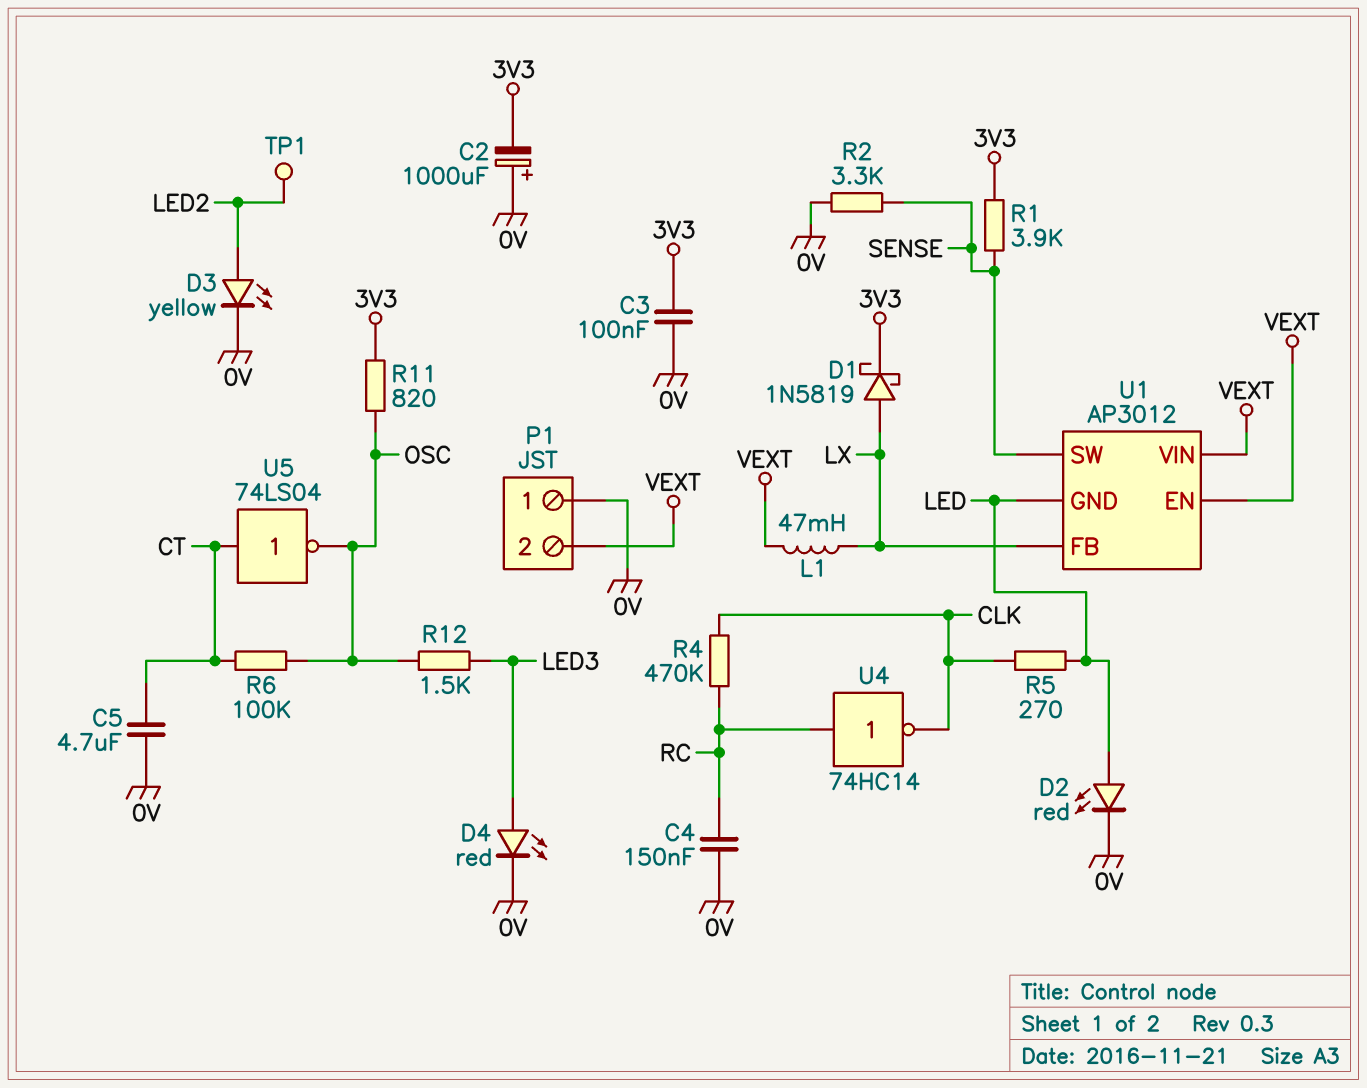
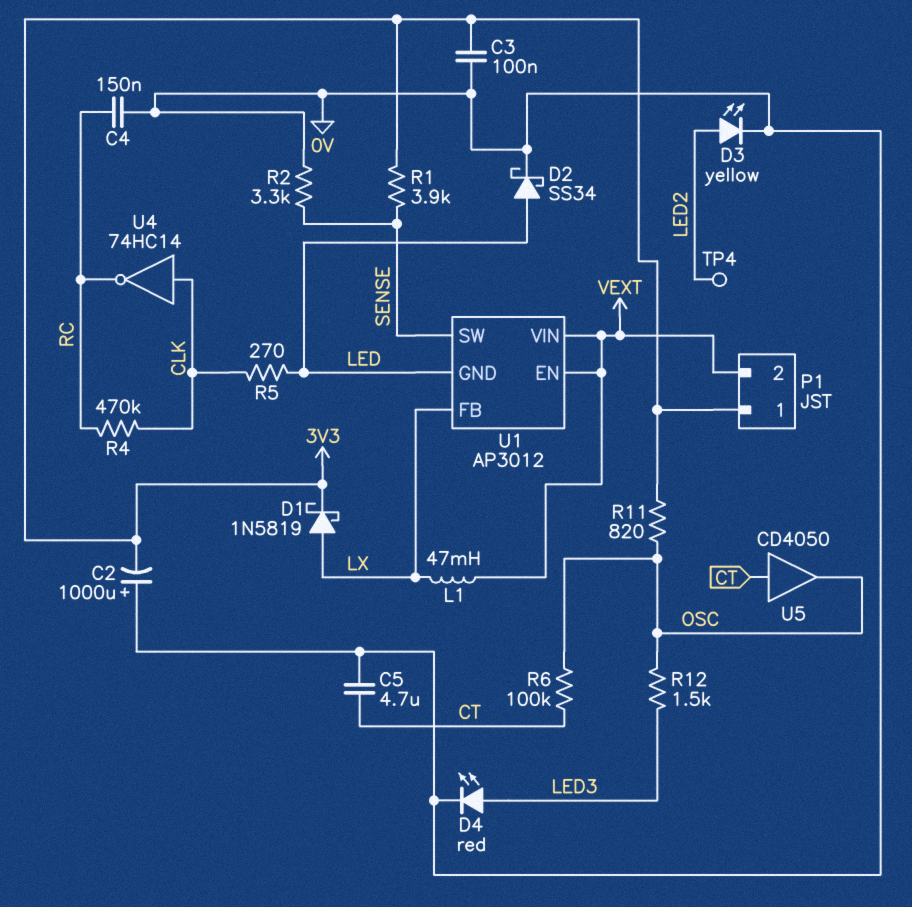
D2: LED red (A LED, K 0V) -> schottky SS34 (A LED, K 0V)
P1 pin 1: 0V -> 3V3
TP1: test point (LED2) -> none
TP4: none -> test point (LED2)
U4: NOT 74HC14 (in RC, out CLK) -> NOT 74HC14 (in CLK, out RC)
U5: NOT 74LS04 (in CT, out OSC) -> buffer CD4050 (in CT, out OSC)

